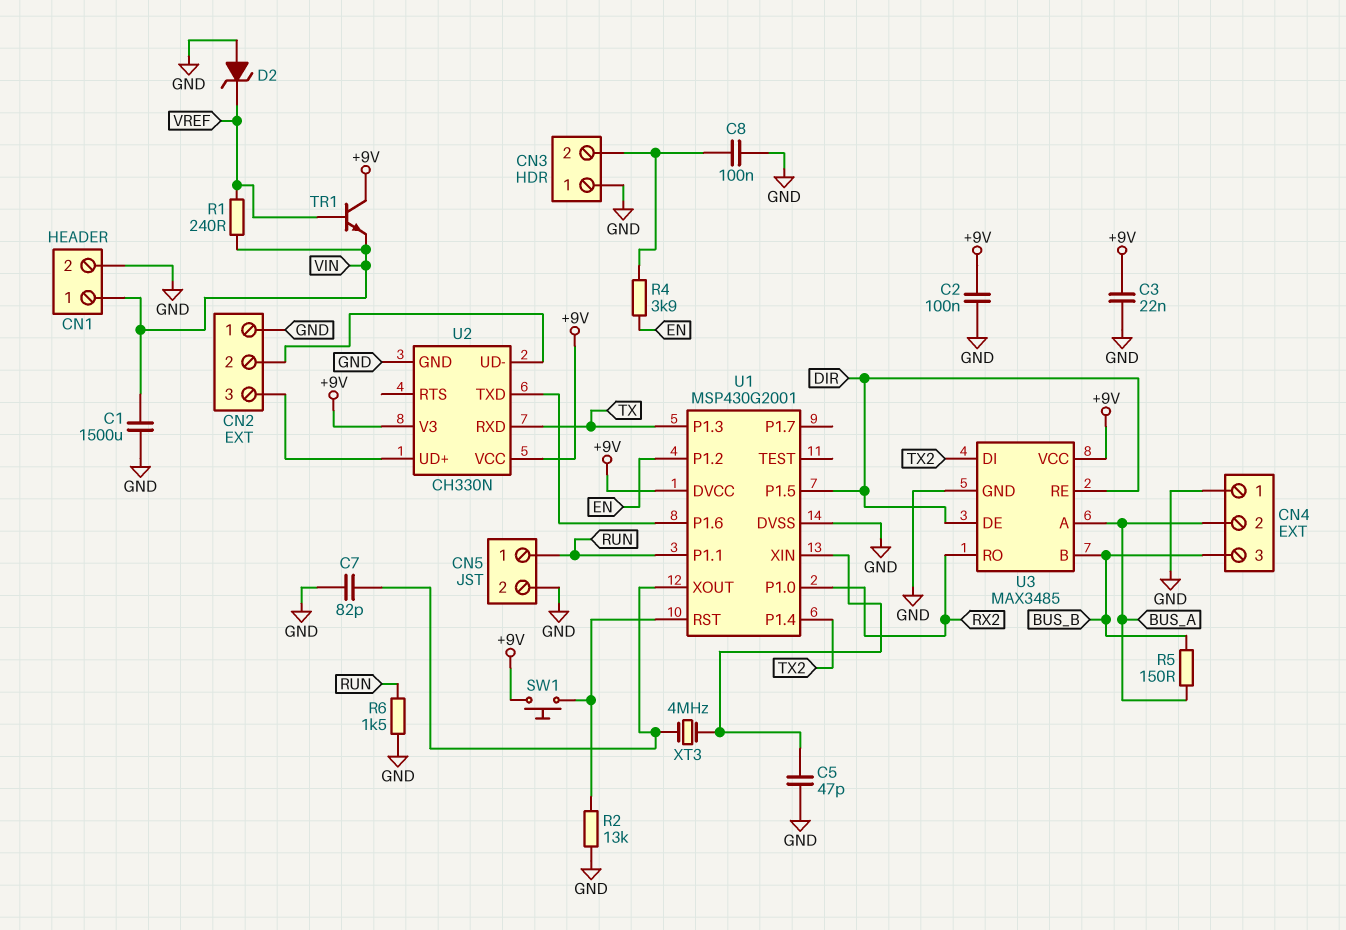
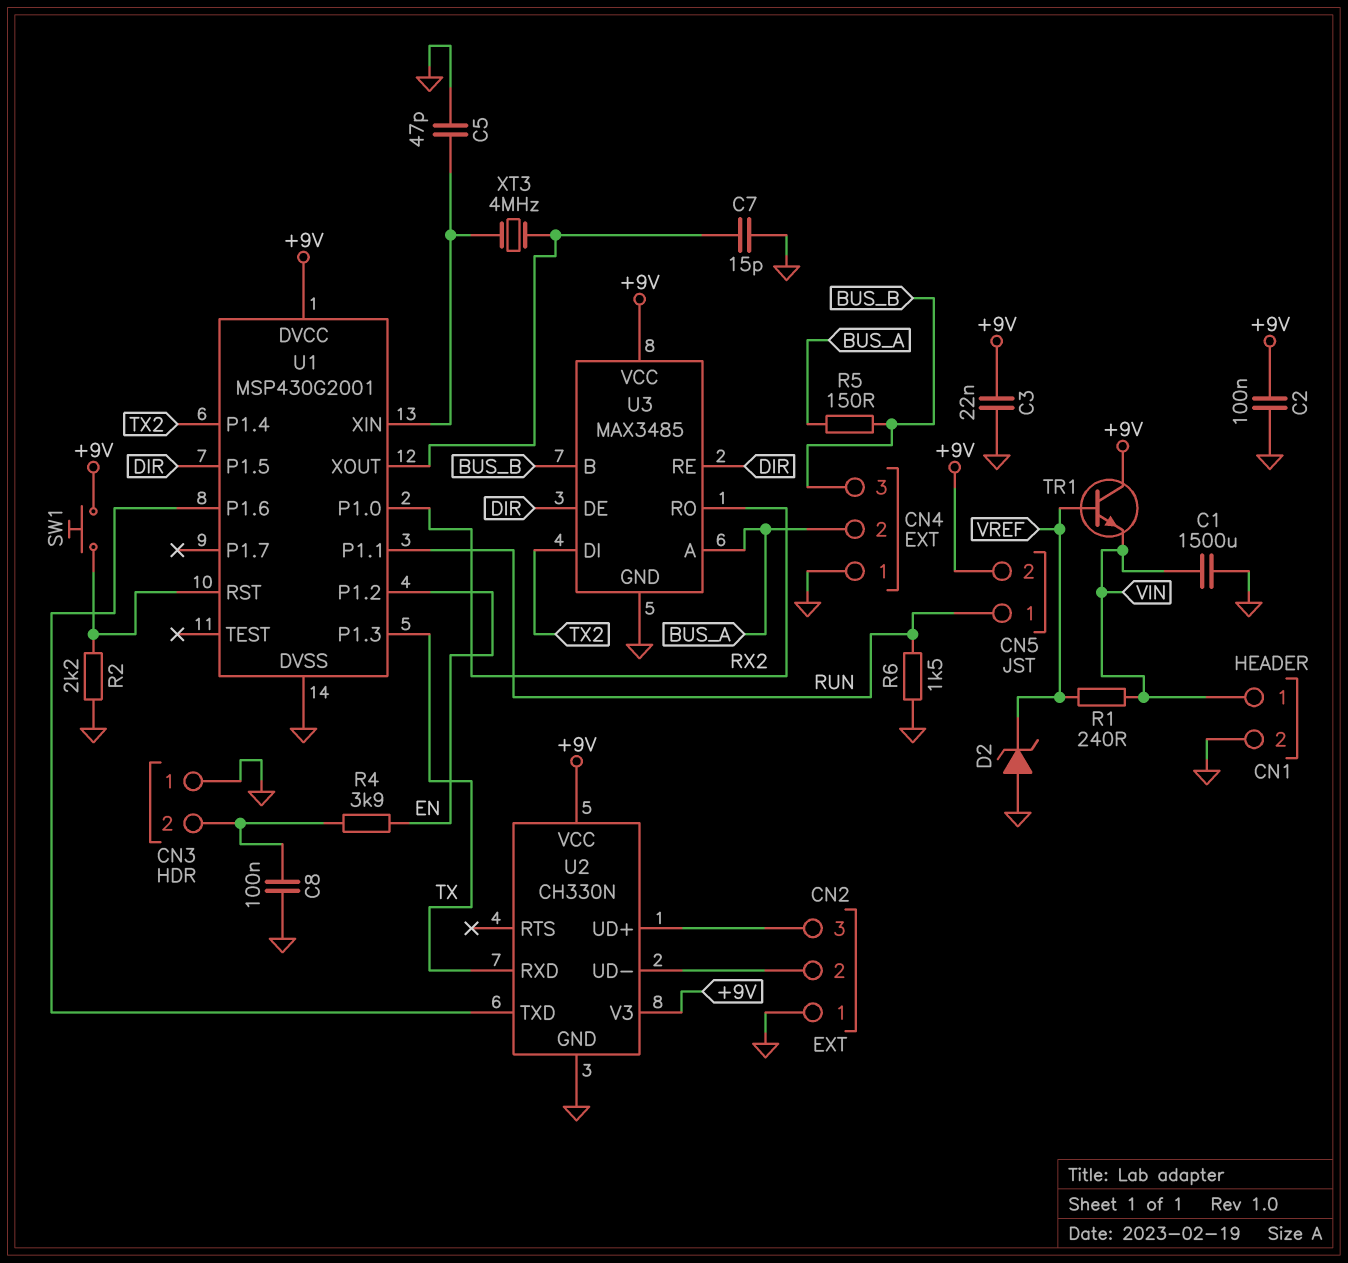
C7: 82pF (GND, U1/XOUT) -> 15pF (GND, U1/XOUT)
CN5 pin 2: GND -> +9V
R2: 13k (GND, U1/RST) -> 2.2k (GND, U1/RST)

